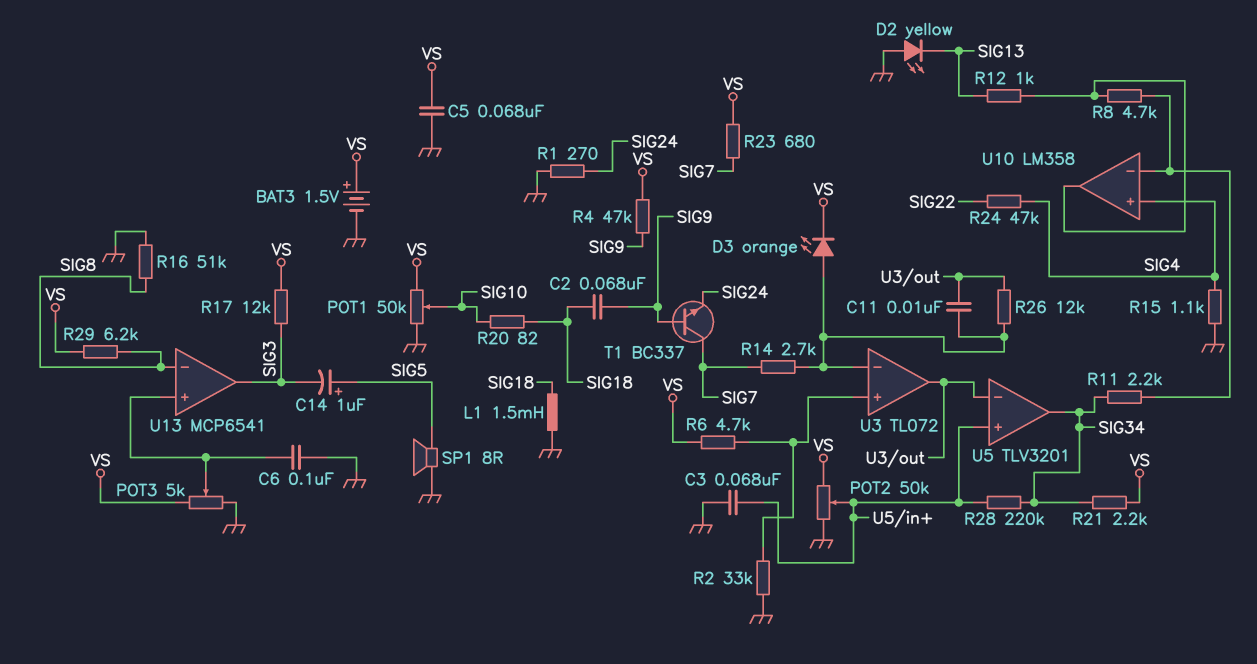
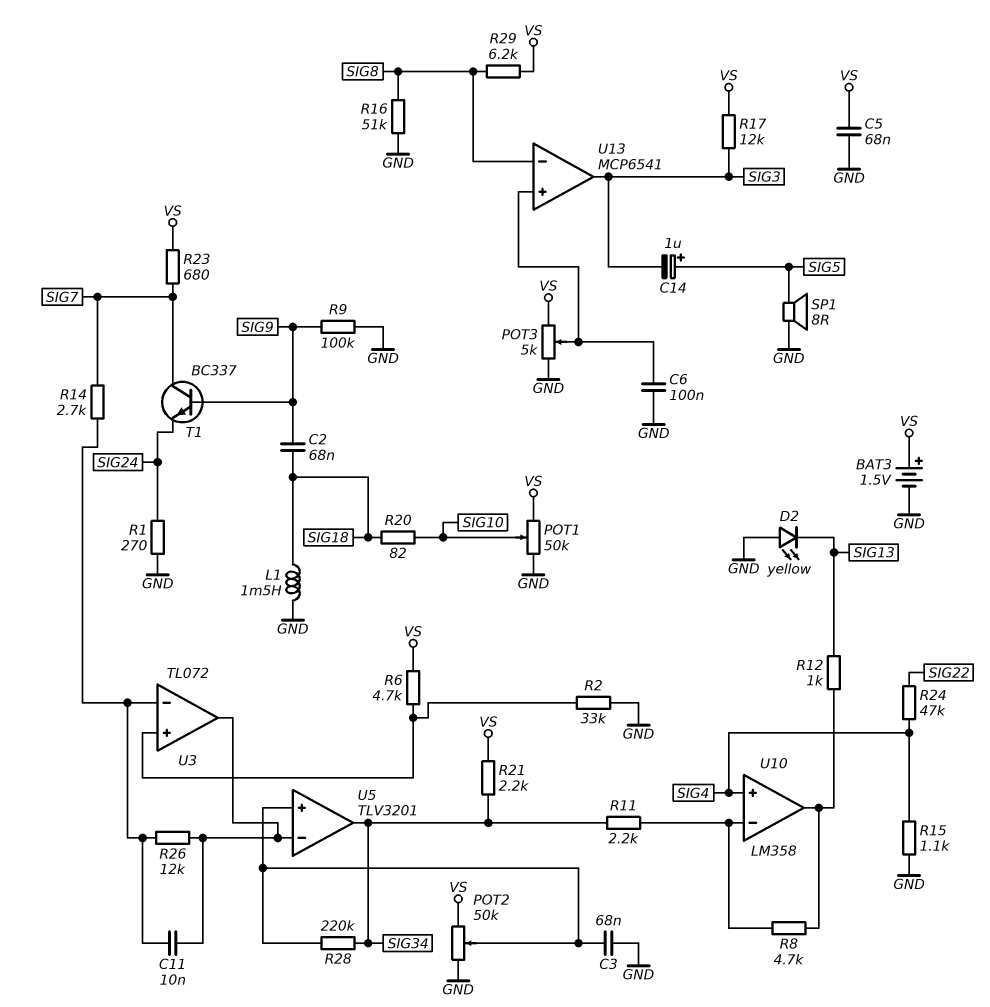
D3: LED orange (A U3/in-, K VS) -> none
R4: 47k (SIG9, VS) -> none
R9: none -> 100k (GND, SIG9)

